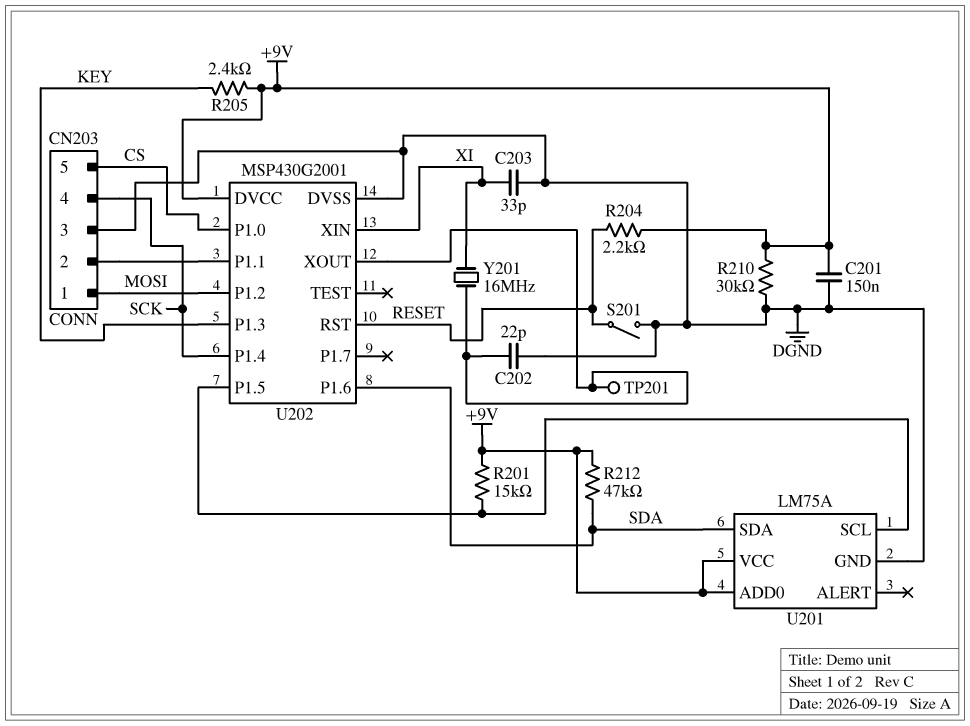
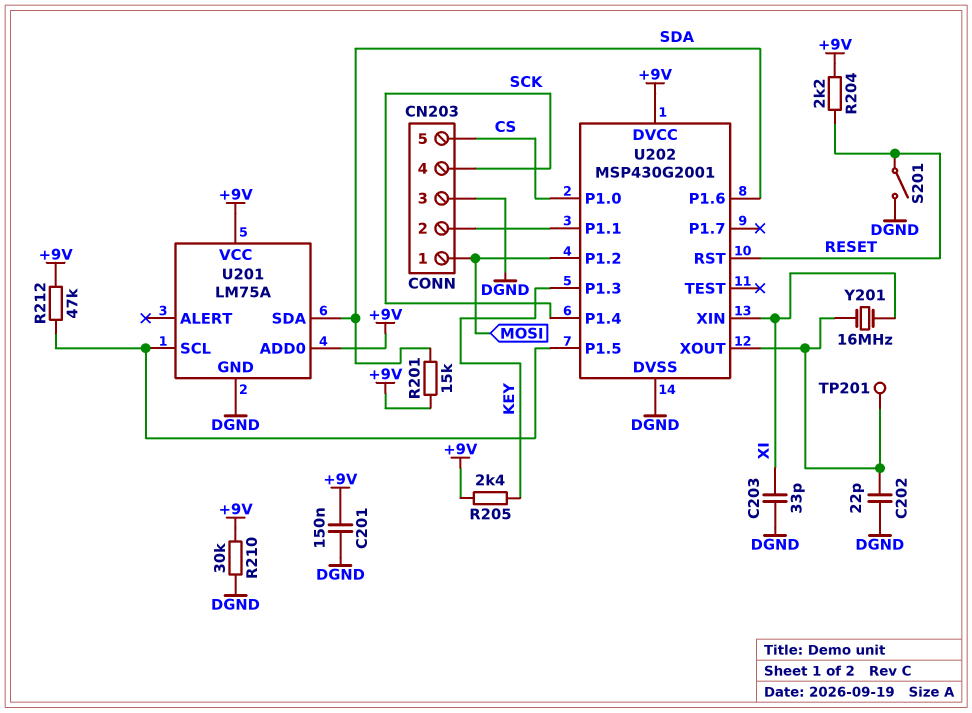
R201: 15k (+9V, U201/SCL) -> 15k (+9V, SDA)
R212: 47k (+9V, SDA) -> 47k (+9V, U201/SCL)

